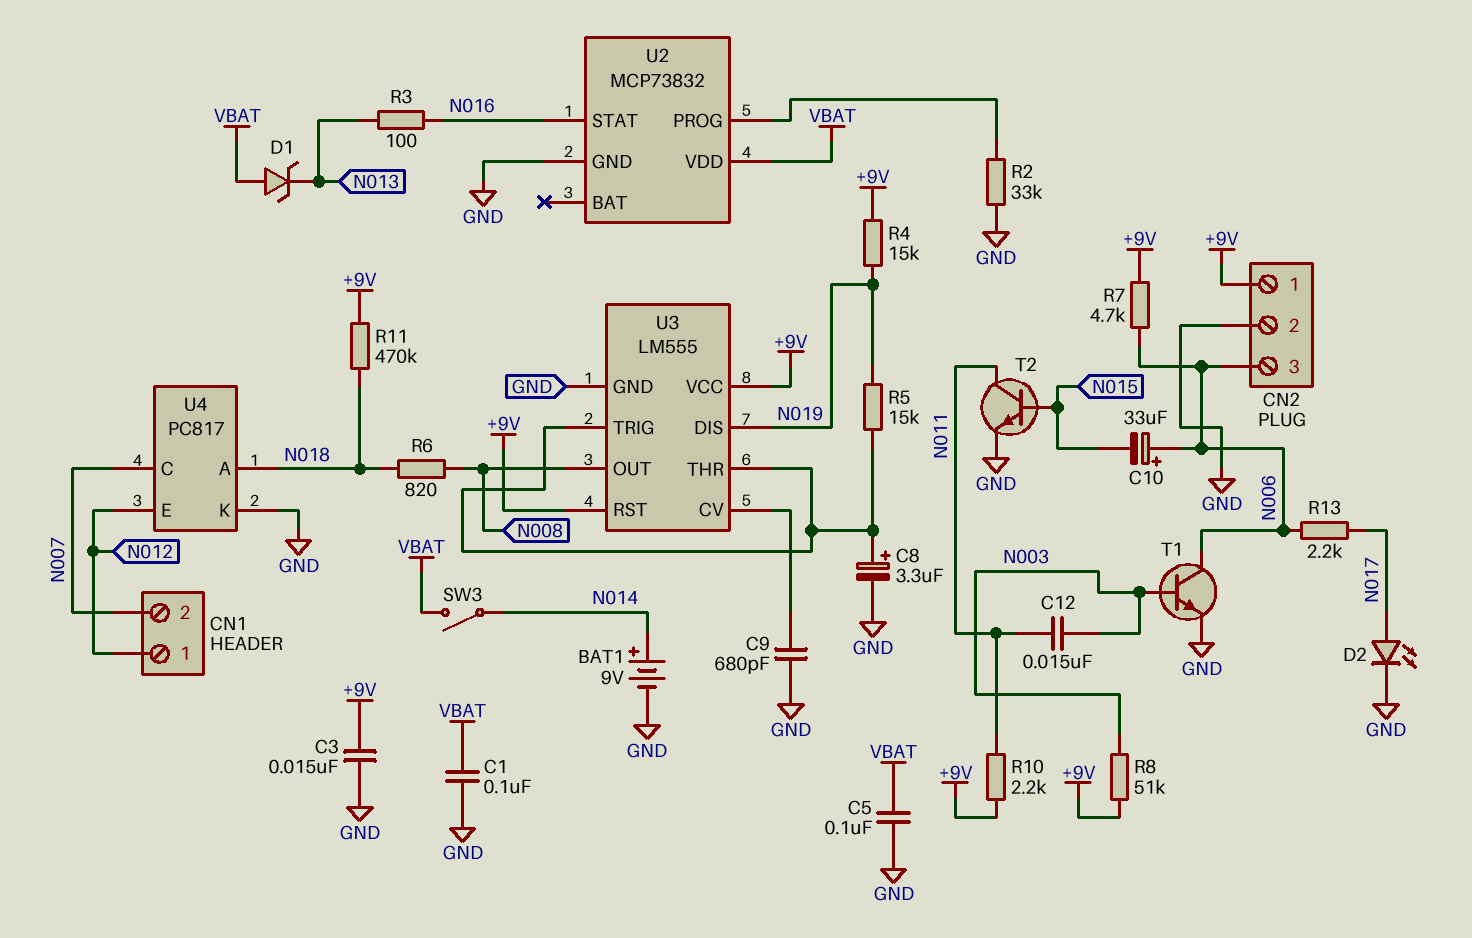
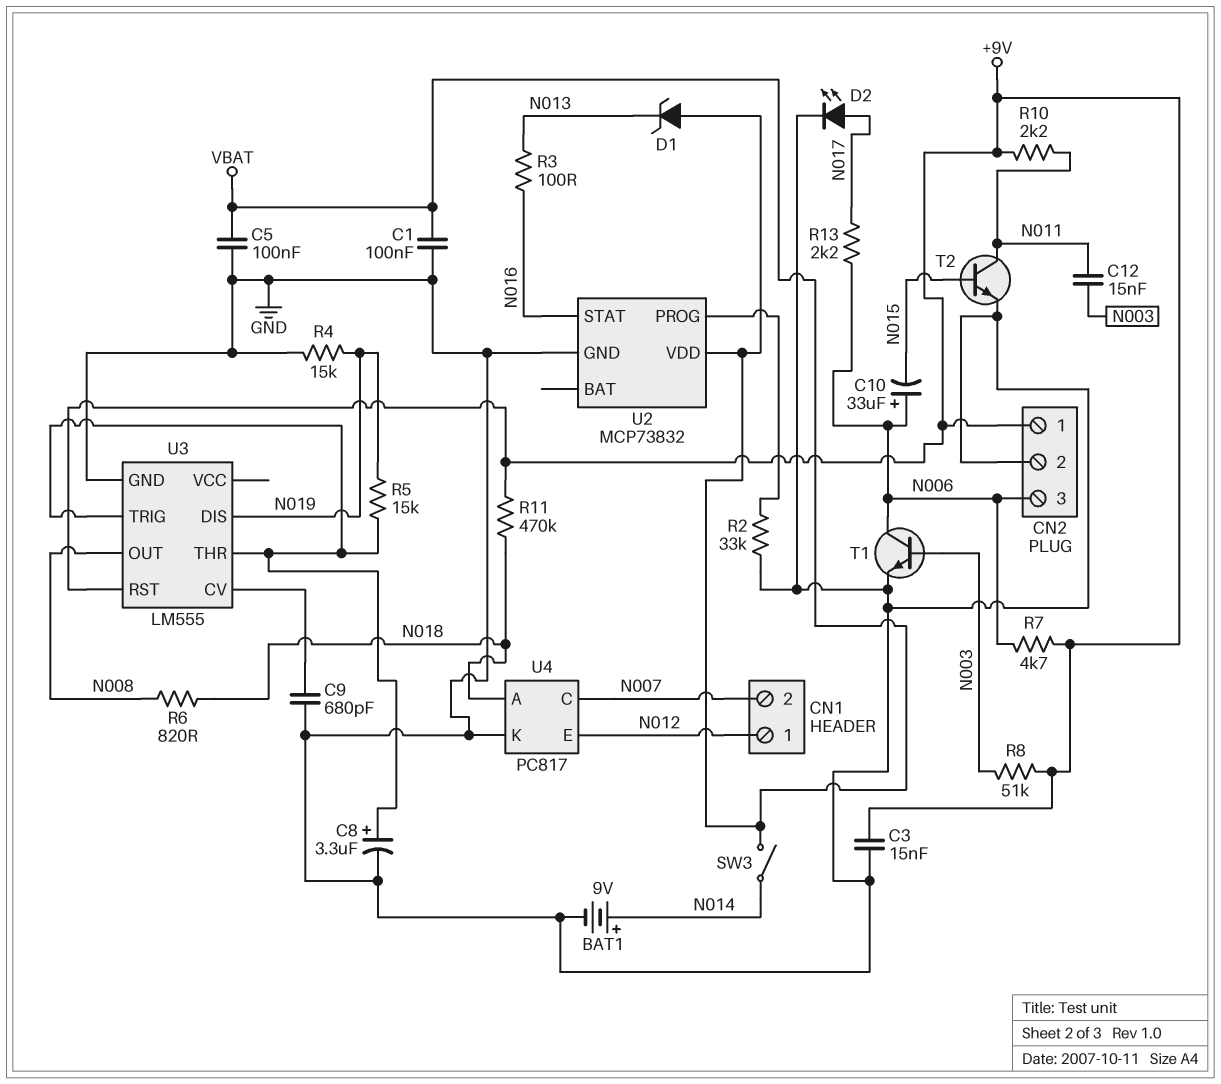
R4: 15k (+9V, N019) -> 15k (GND, N019)
U3 pin VCC: +9V -> none

